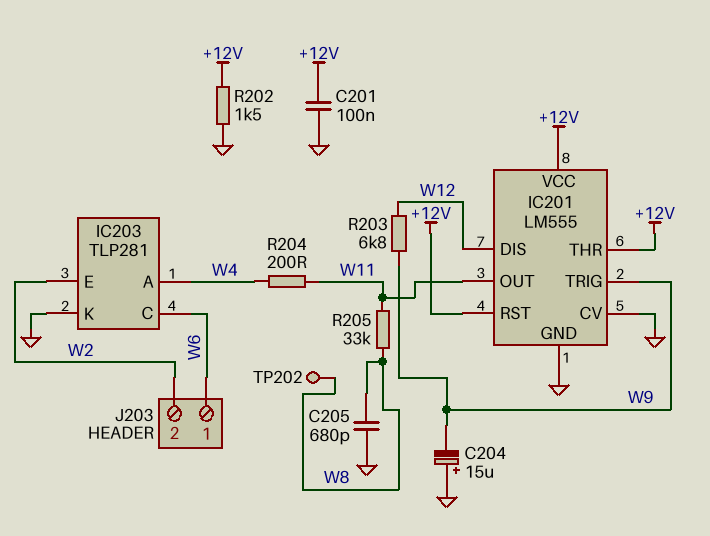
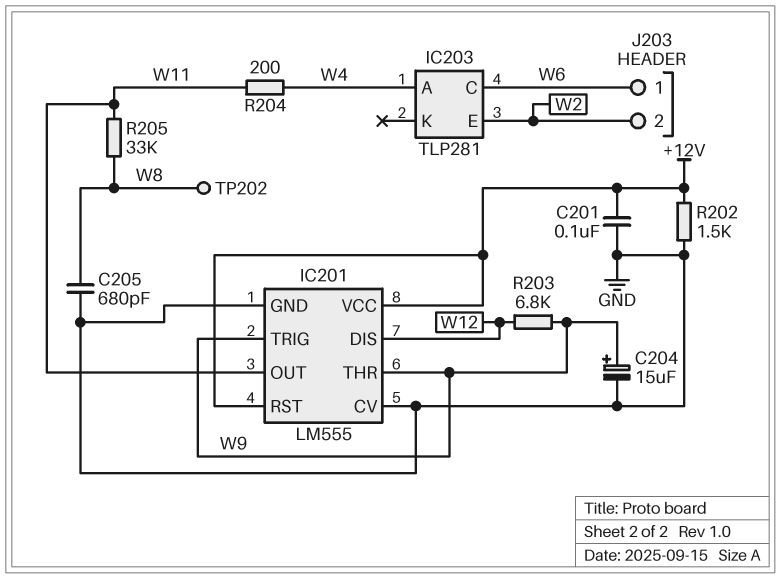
C204: 15uF (plus GND, minus W9) -> 15uF (plus W9, minus GND)
IC201 pin THR: +12V -> W9
IC203 pin K: GND -> none

